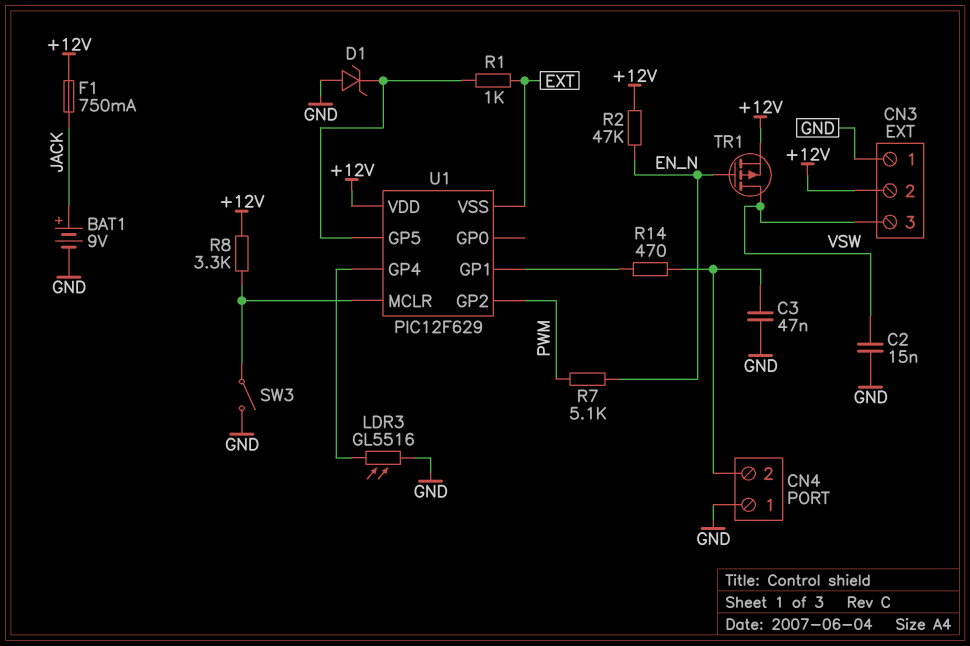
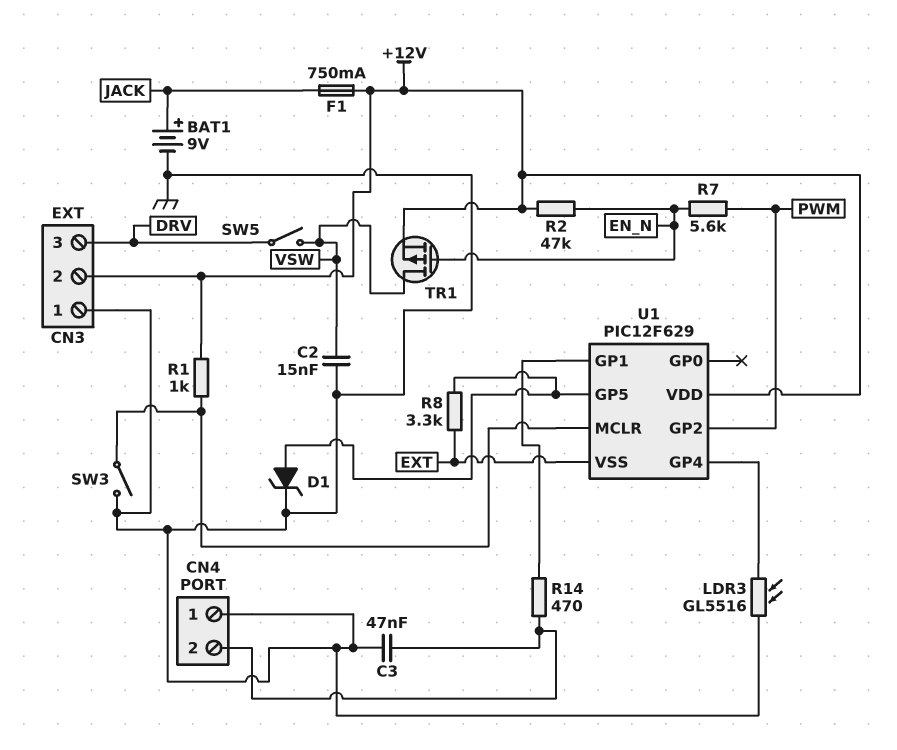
CN3 pin 3: VSW -> DRV
D1: zener (A GND, K U1/GP5) -> zener (A U1/GP5, K GND)
R1: 1k (EXT, U1/GP5) -> 1k (+12V, U1/MCLR)
R7: 5.1k (EN_N, PWM) -> 5.6k (EN_N, PWM)
R8: 3.3k (+12V, U1/MCLR) -> 3.3k (EXT, U1/GP5)
SW5: none -> switch (DRV, VSW)

